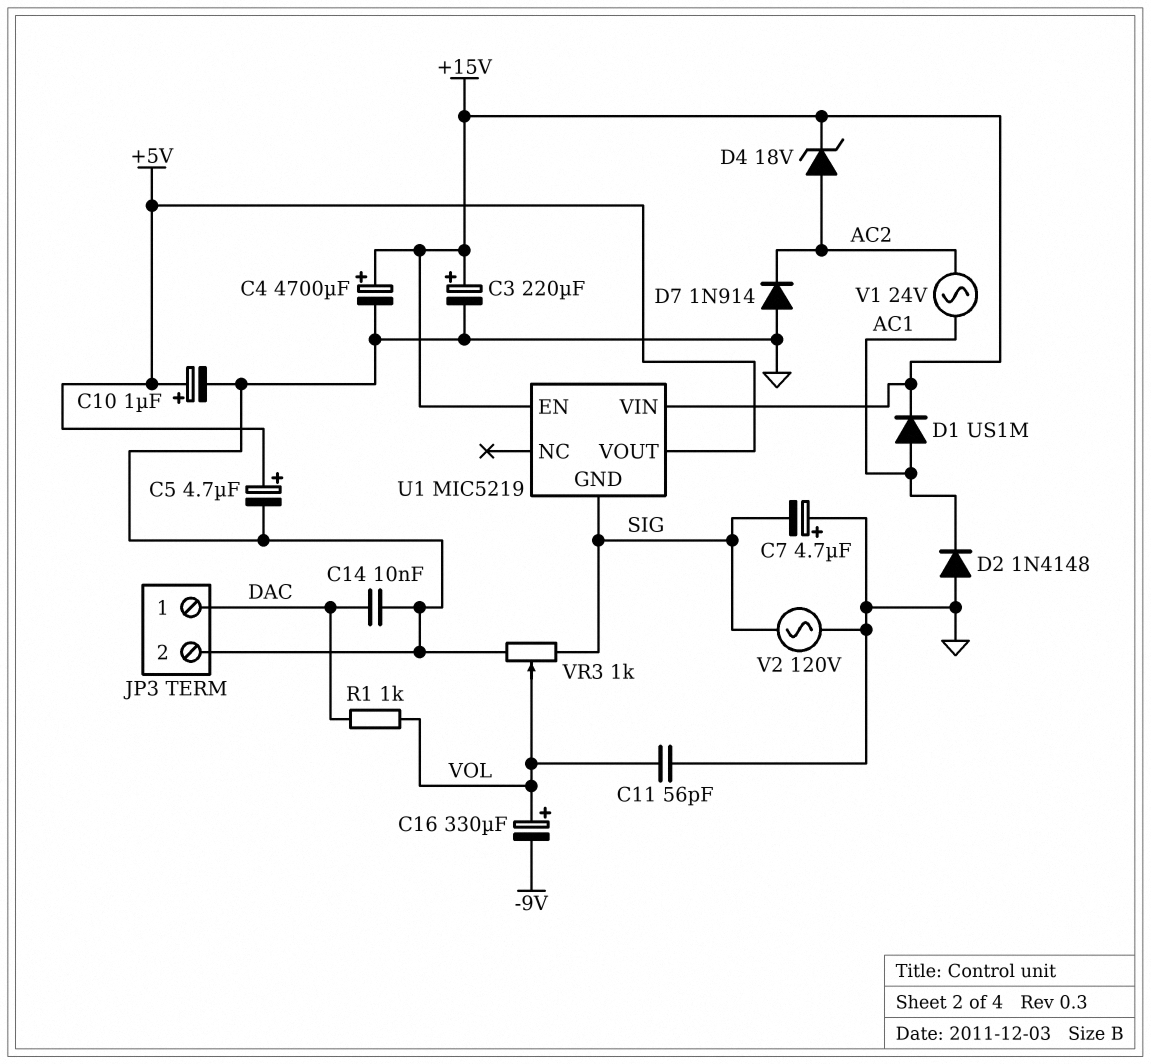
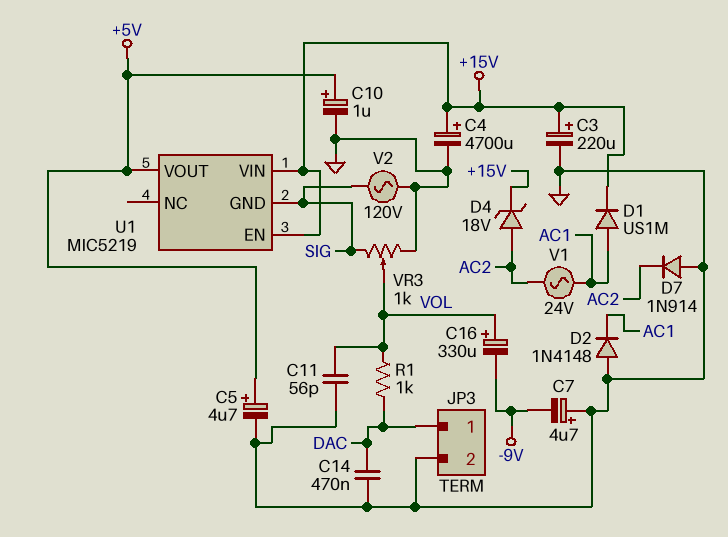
C7: 4.7uF (plus GND, minus SIG) -> 4.7uF (plus GND, minus -9V)
C14: 10nF (DAC, GND) -> 470nF (DAC, GND)

